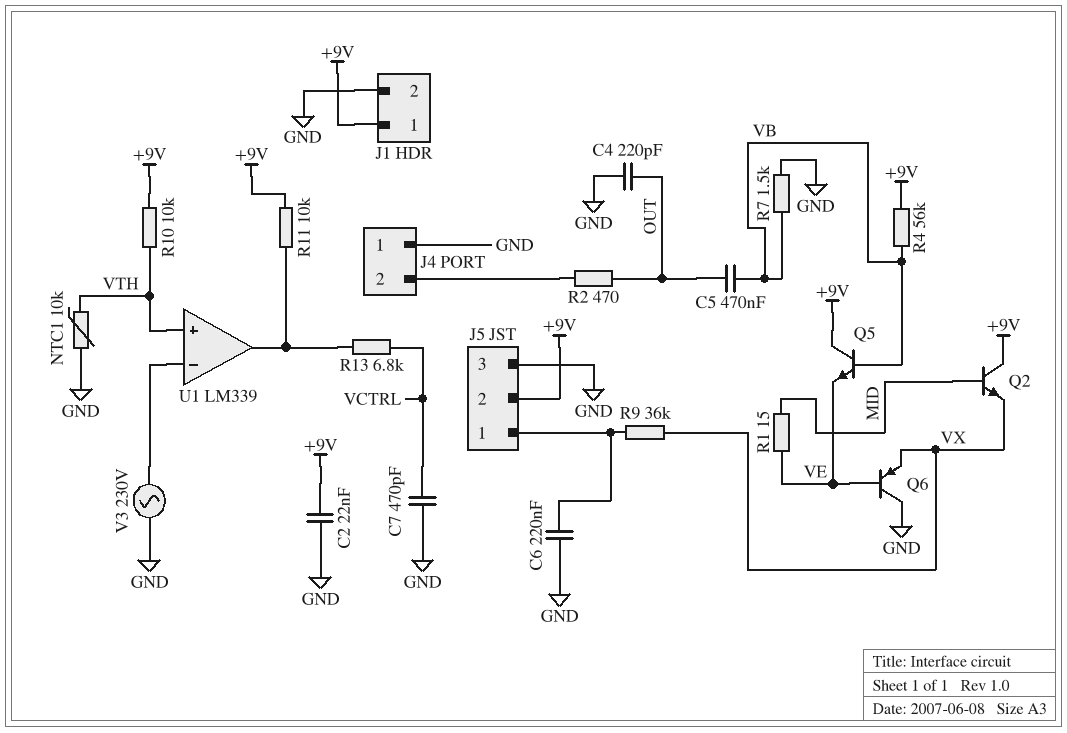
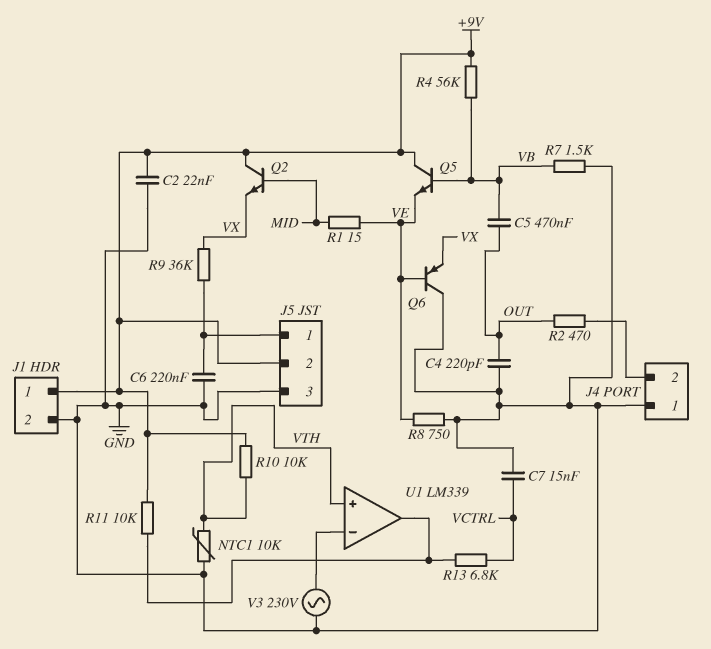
C7: 470pF (GND, VCTRL) -> 15nF (GND, VCTRL)
R8: none -> 750 (GND, VE)

